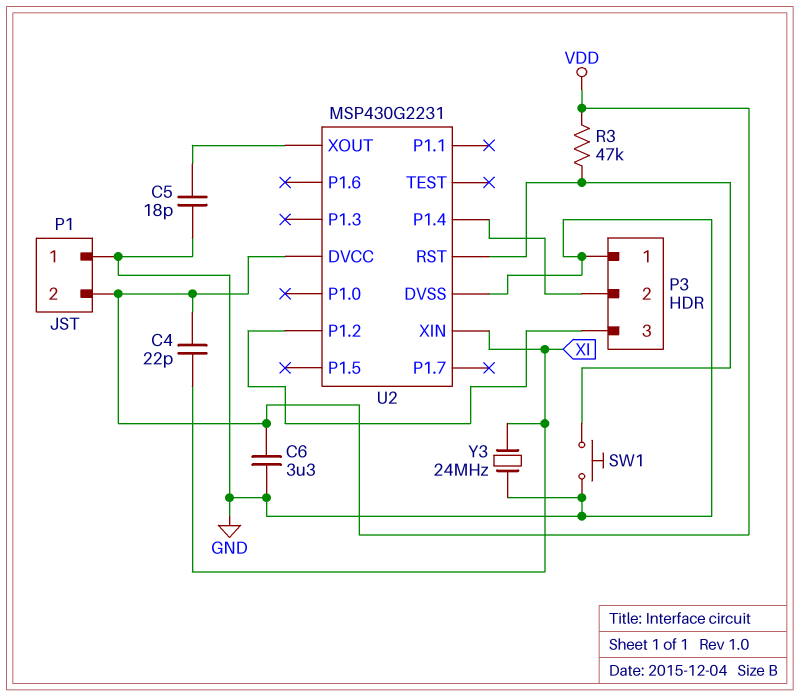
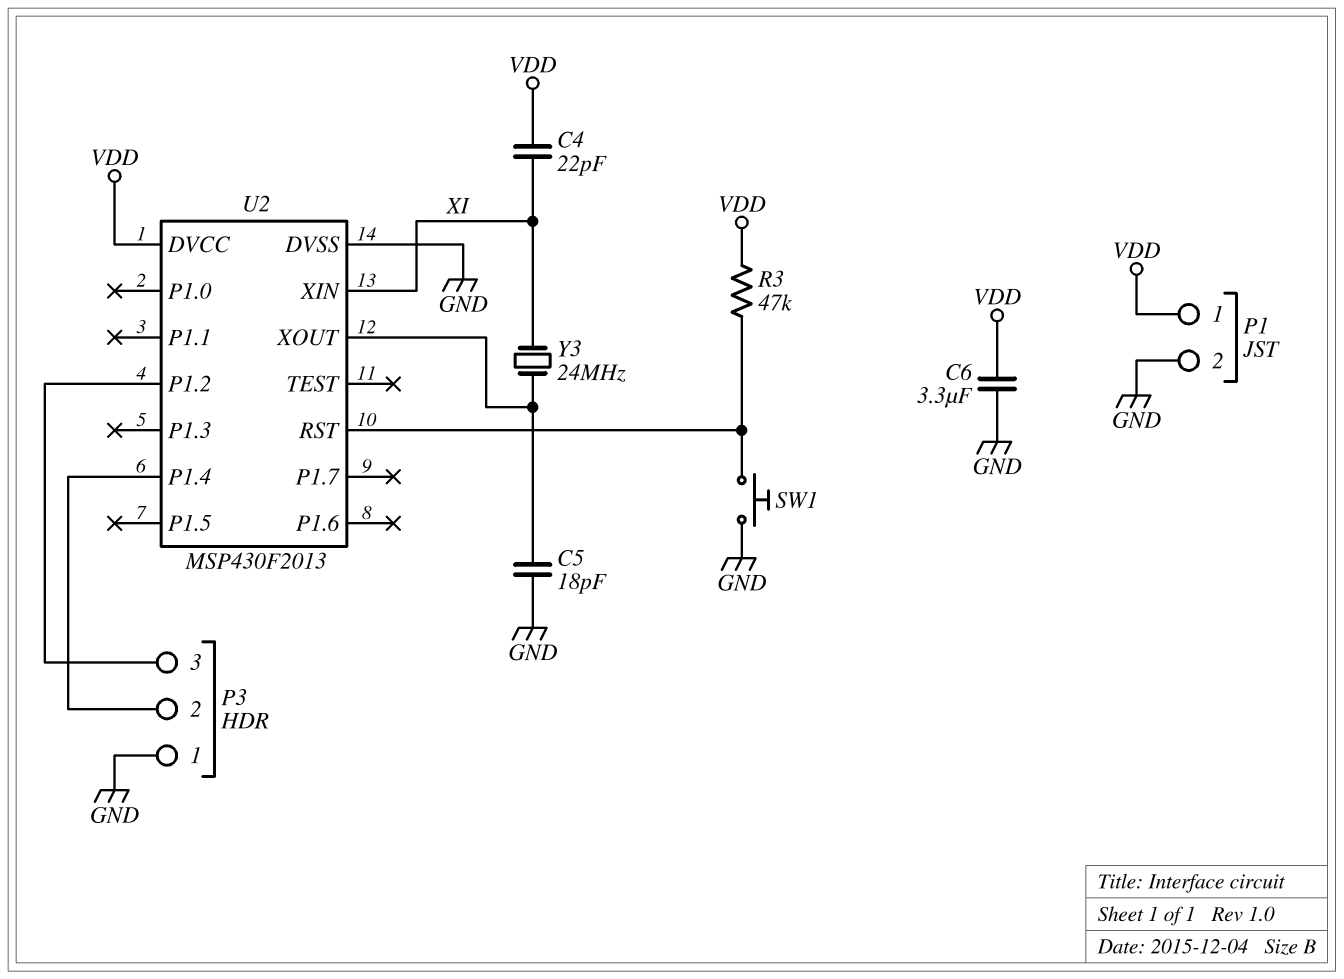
P1 pin 1: GND -> VDD
P1 pin 2: VDD -> GND
U2: MSP430G2231 -> MSP430F2013
Y3: 24MHz (GND, XI) -> 24MHz (U2/XOUT, XI)

